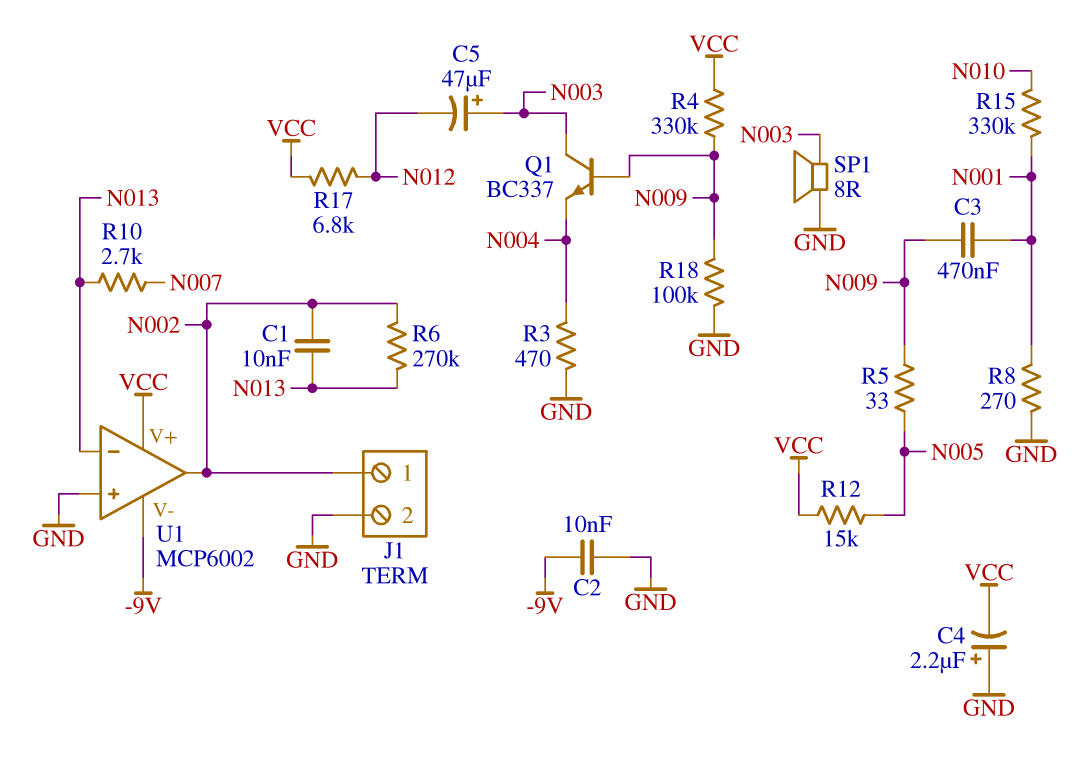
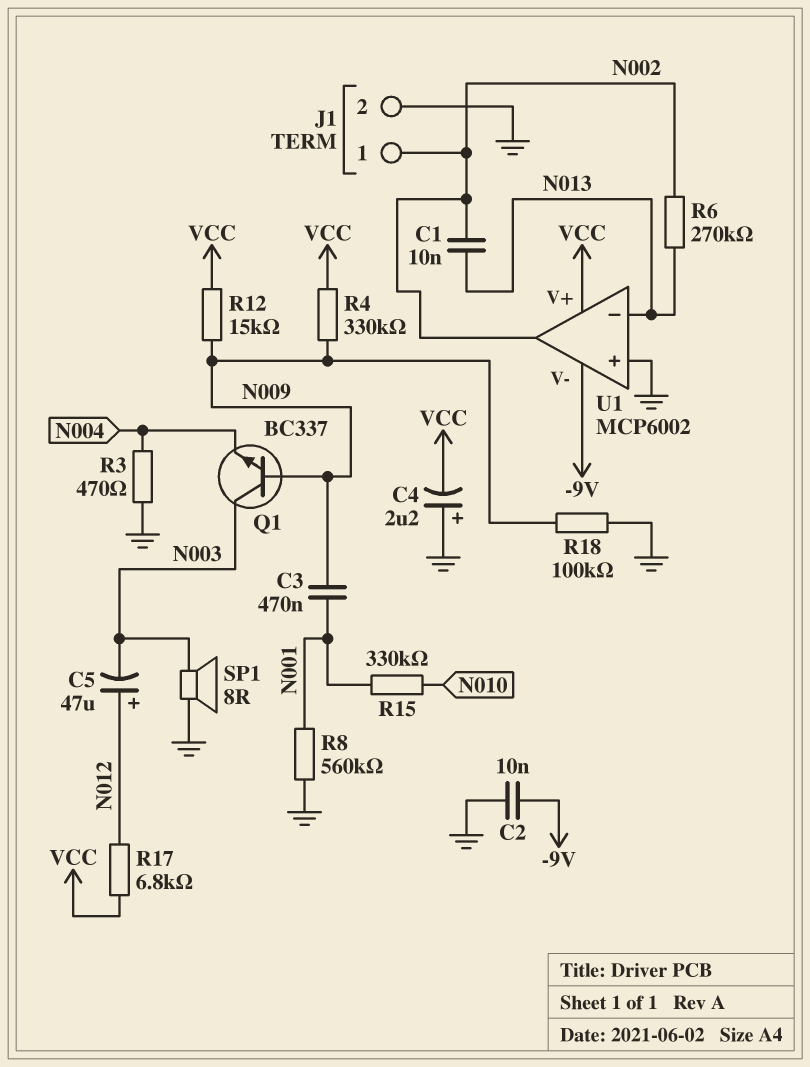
C5: 47uF (plus N003, minus N012) -> 47uF (plus N012, minus N003)
R5: 33 (N005, N009) -> none
R8: 270 (GND, N001) -> 560k (GND, N001)
R10: 2.7k (N007, N013) -> none
R12: 15k (N005, VCC) -> 15k (N009, VCC)

